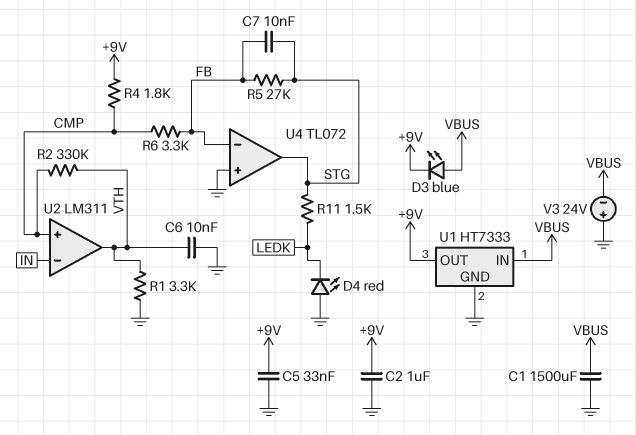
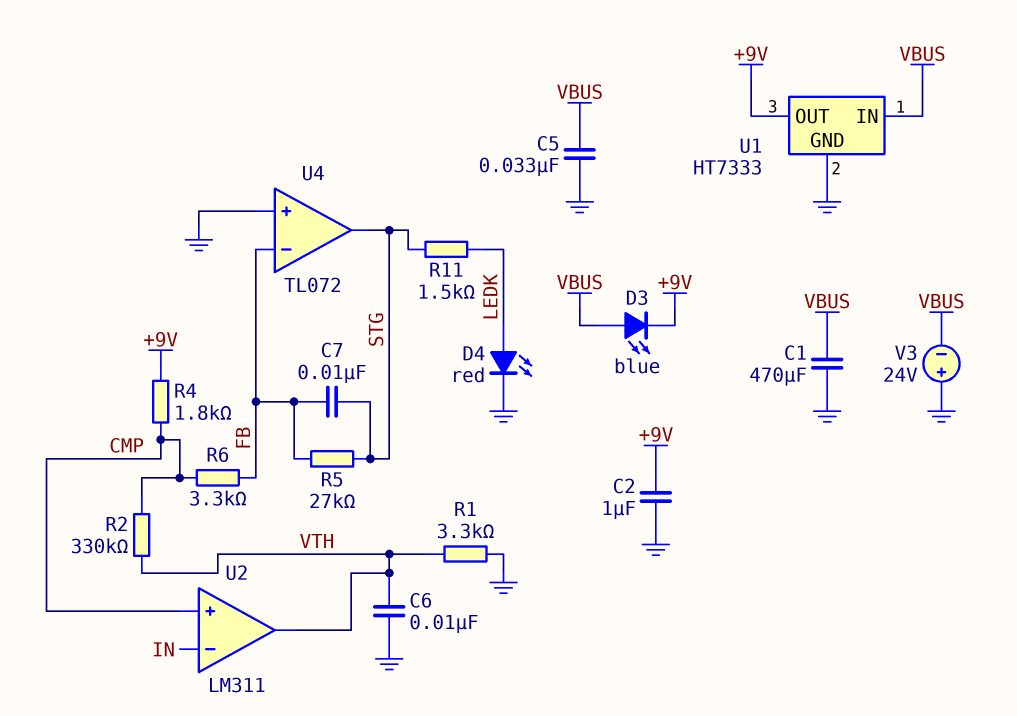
C1: 1500uF (GND, VBUS) -> 470uF (GND, VBUS)
C5: 33nF (+9V, GND) -> 33nF (GND, VBUS)
D4: LED red (A GND, K LEDK) -> LED red (A LEDK, K GND)

